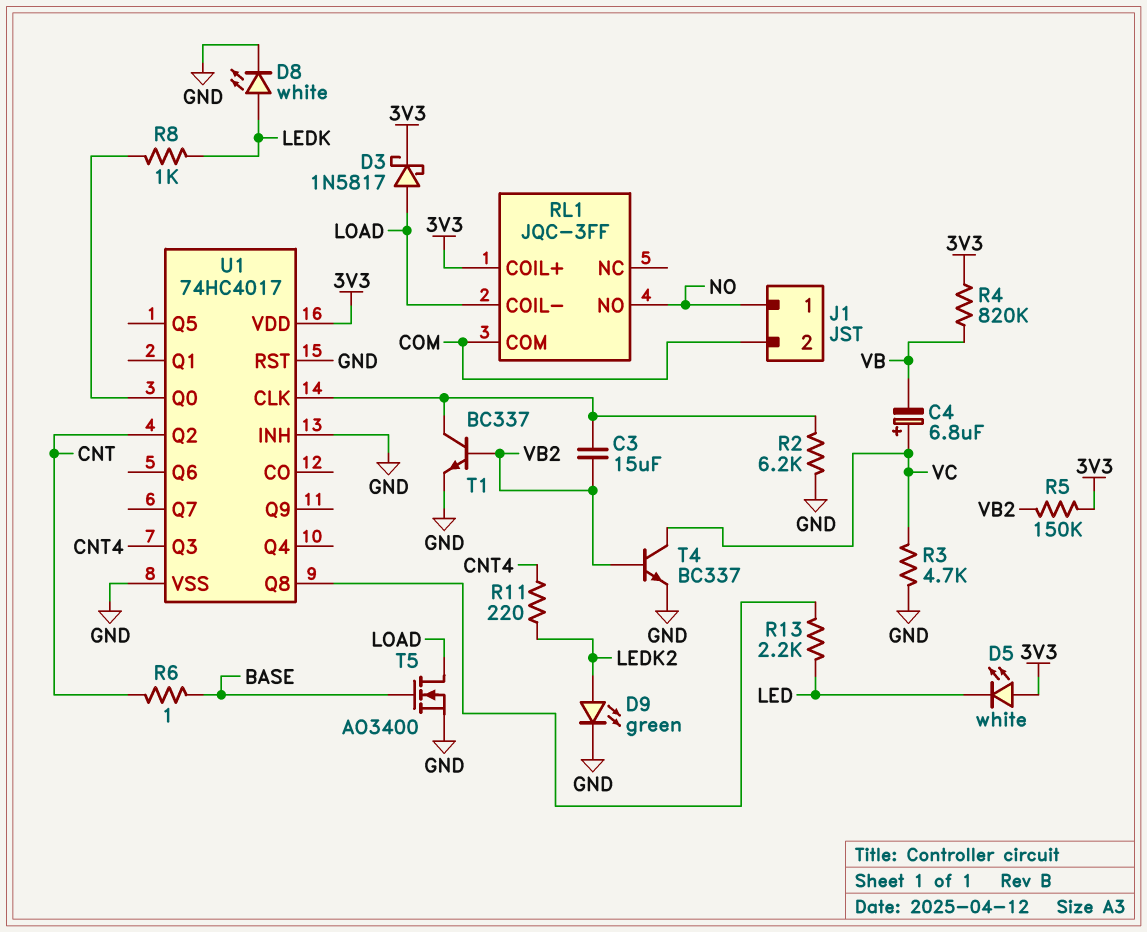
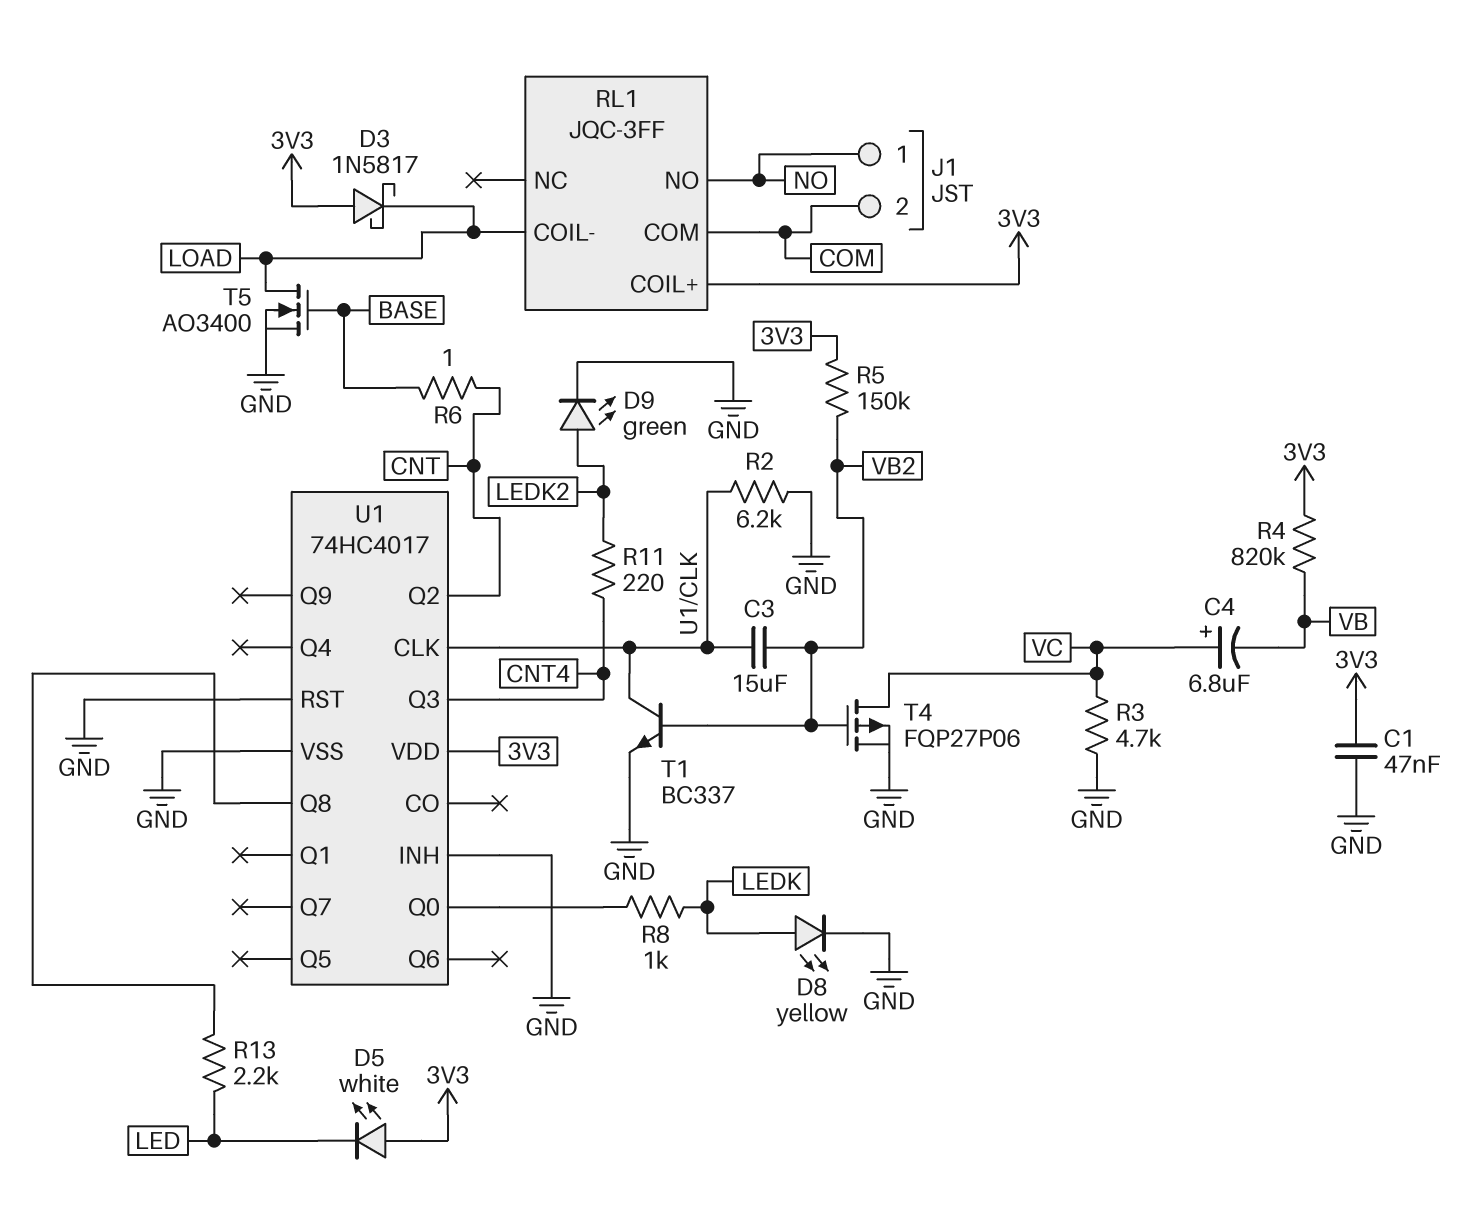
C1: none -> 47nF (3V3, GND)
D3: schottky 1N5817 (A LOAD, K 3V3) -> schottky 1N5817 (A 3V3, K LOAD)
D8: LED white (A LEDK, K GND) -> LED yellow (A LEDK, K GND)
T4: NPN BC337 (B VB2, C VC, E GND) -> PMOS FQP27P06 (G VB2, D VC, S GND)

